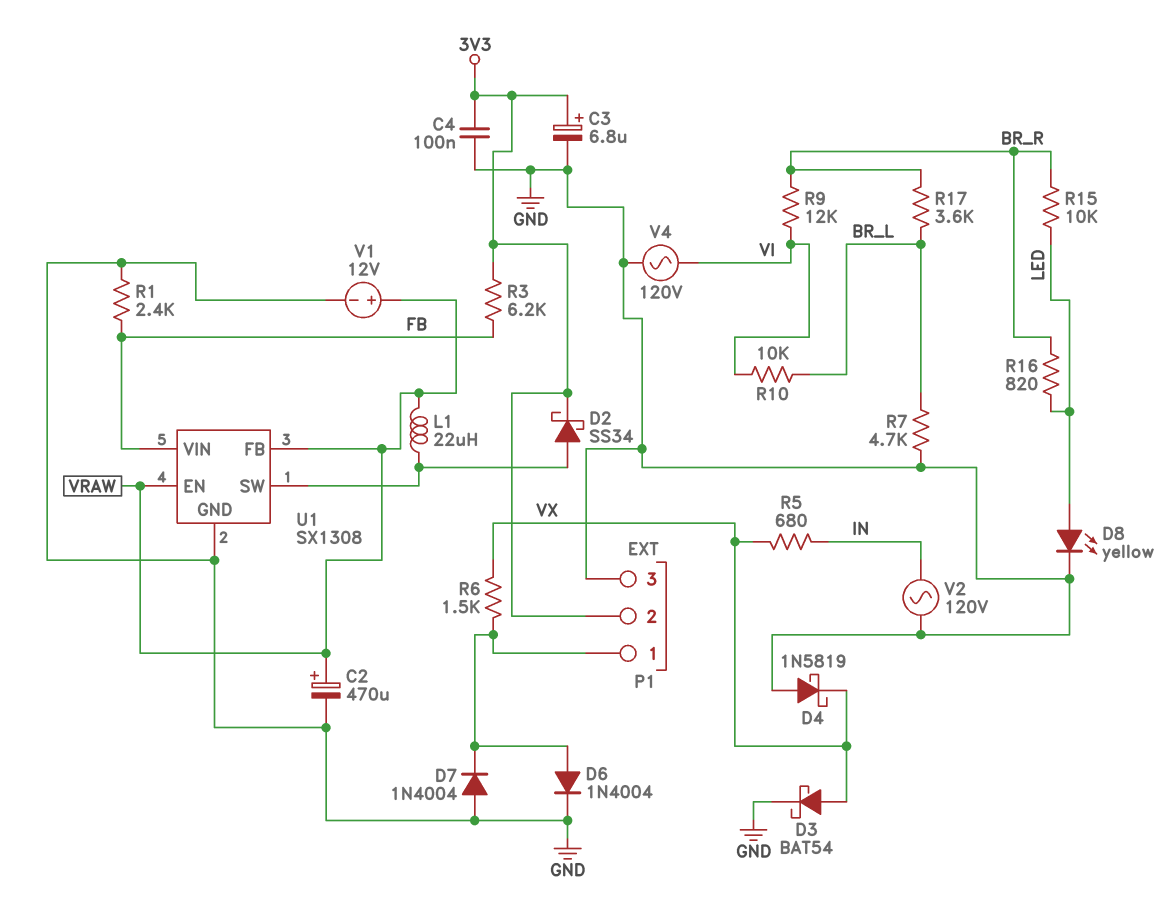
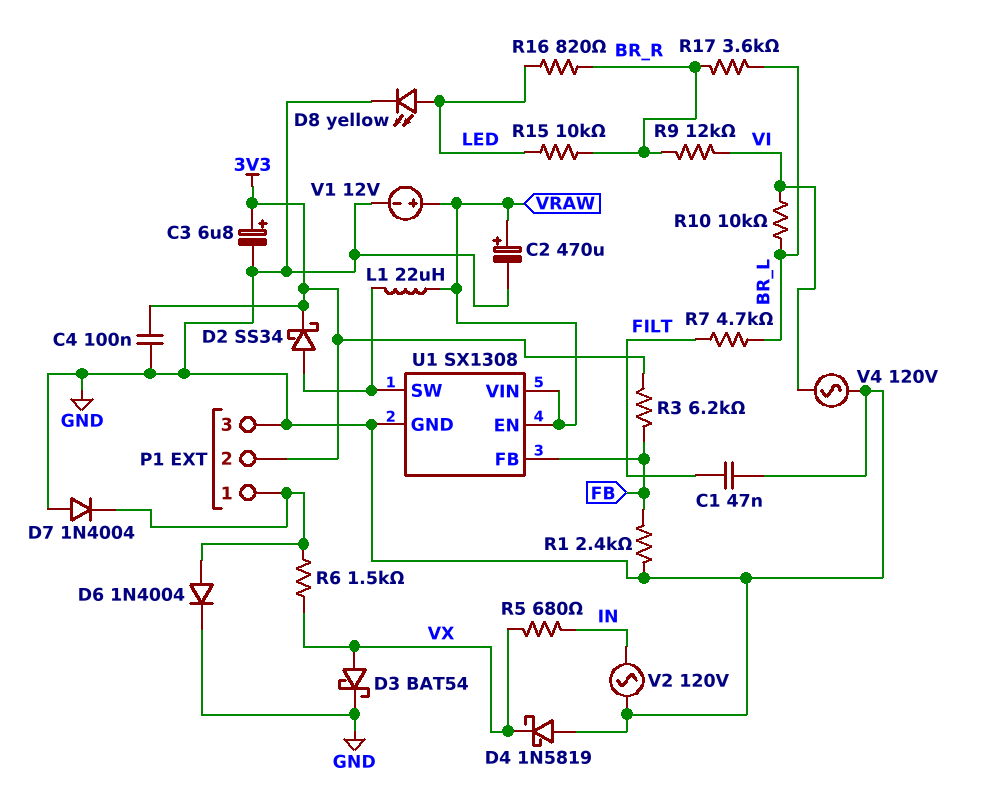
C1: none -> 47nF (FILT, GND)
R7: 4.7k (BR_L, GND) -> 4.7k (BR_L, FILT)
U1 pin FB: VRAW -> FB
U1 pin VIN: FB -> VRAW

